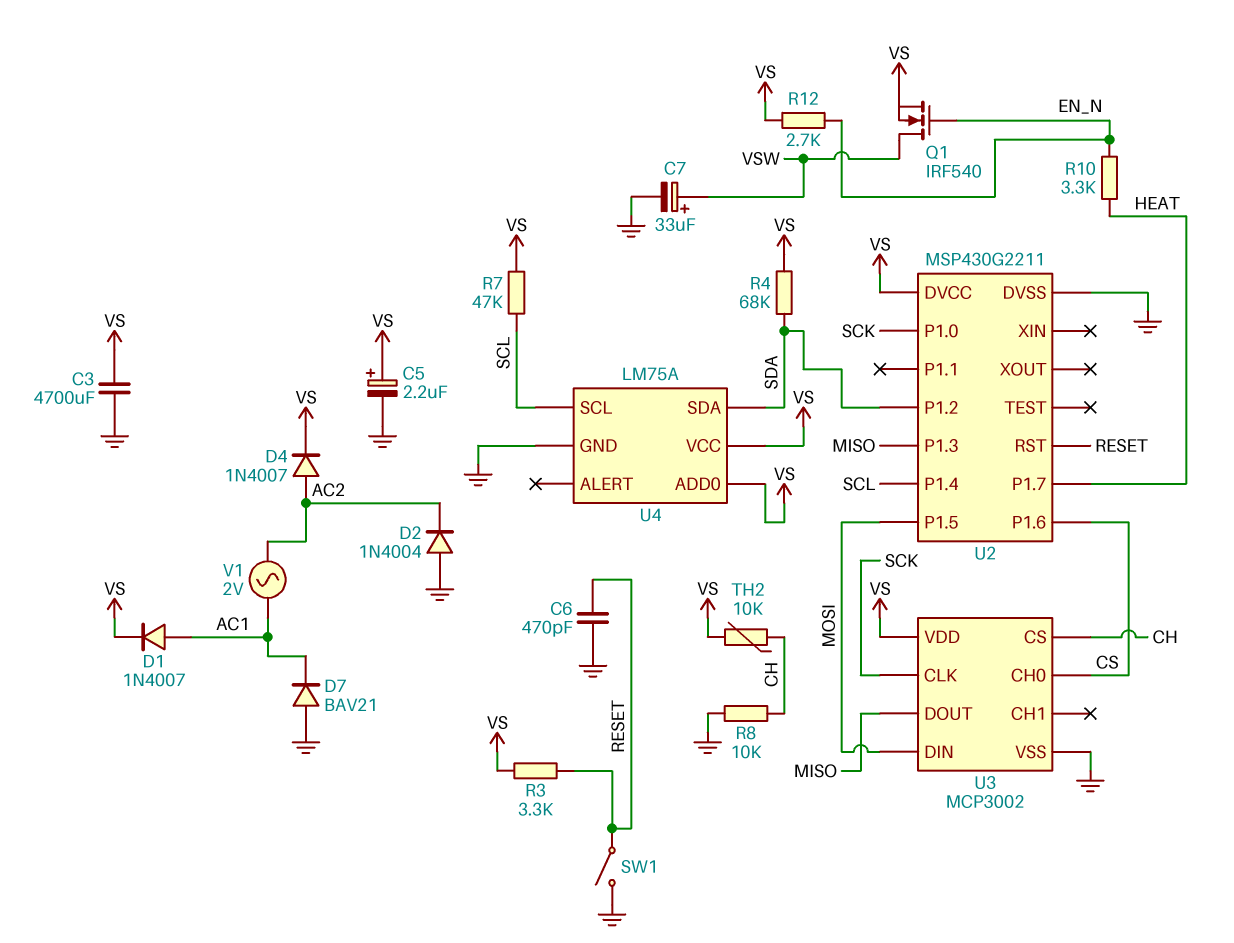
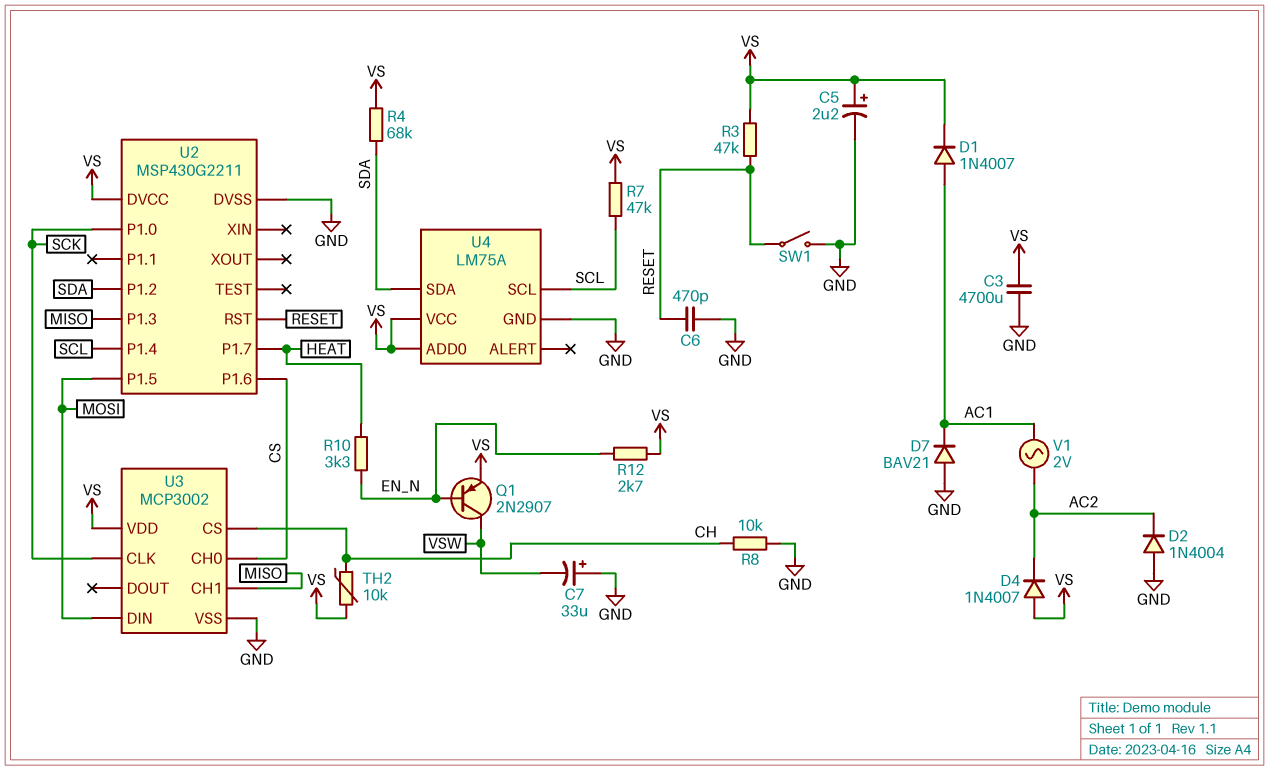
C7: 33uF (plus VSW, minus GND) -> 33uF (plus GND, minus VSW)
D4: diode 1N4007 (A AC2, K VS) -> diode 1N4007 (A VS, K AC2)
Q1: NMOS IRF540 (G EN_N, D VSW, S VS) -> PNP 2N2907 (B EN_N, C VSW, E VS)
R3: 3.3k (RESET, VS) -> 47k (RESET, VS)
U3 pin CH1: none -> MISO
U3 pin DOUT: MISO -> none

